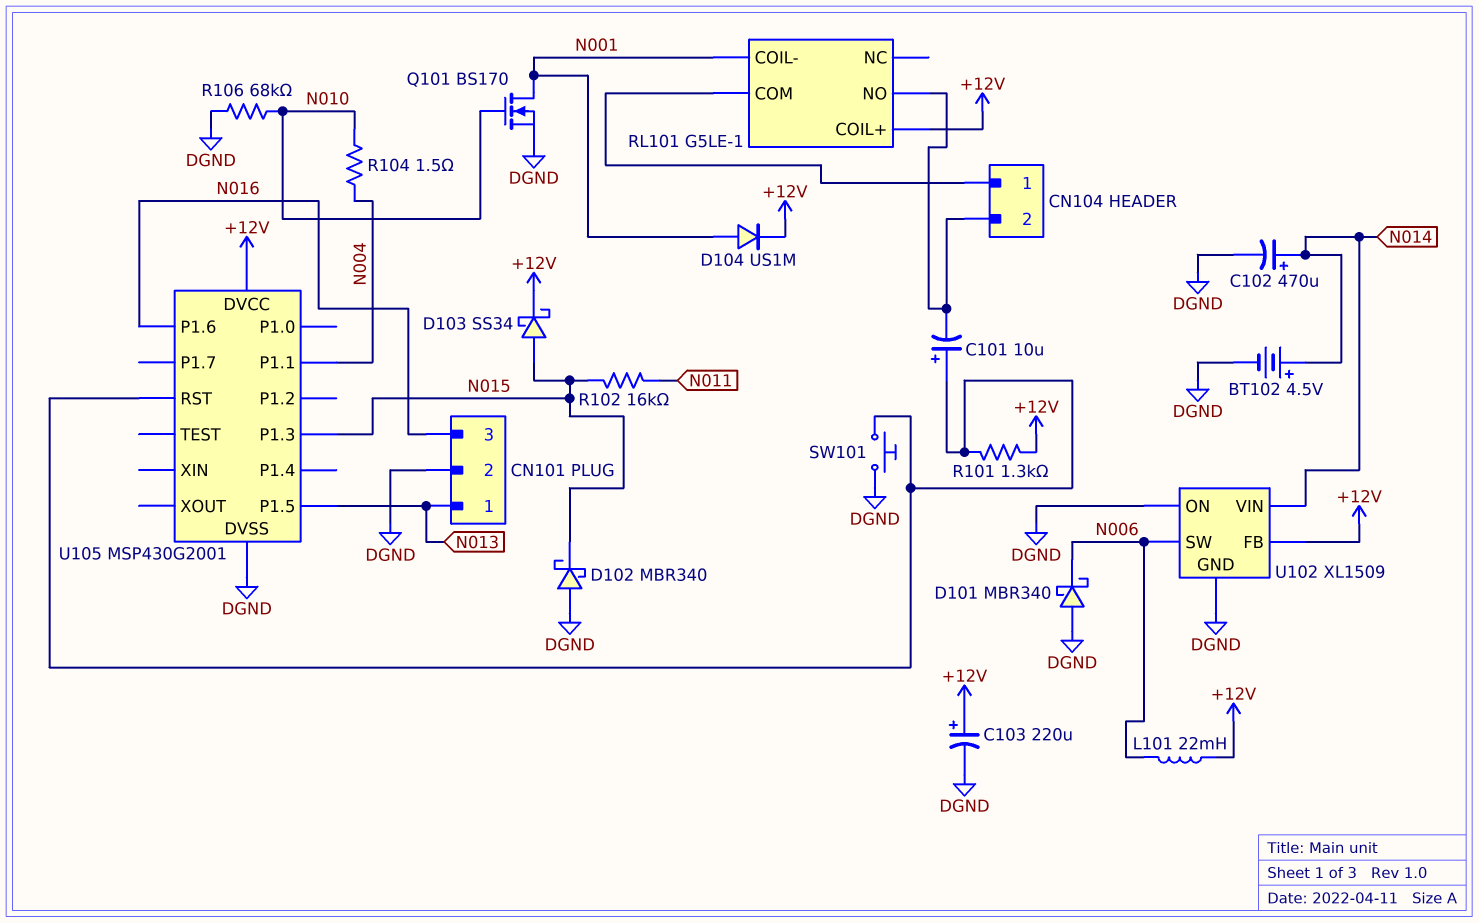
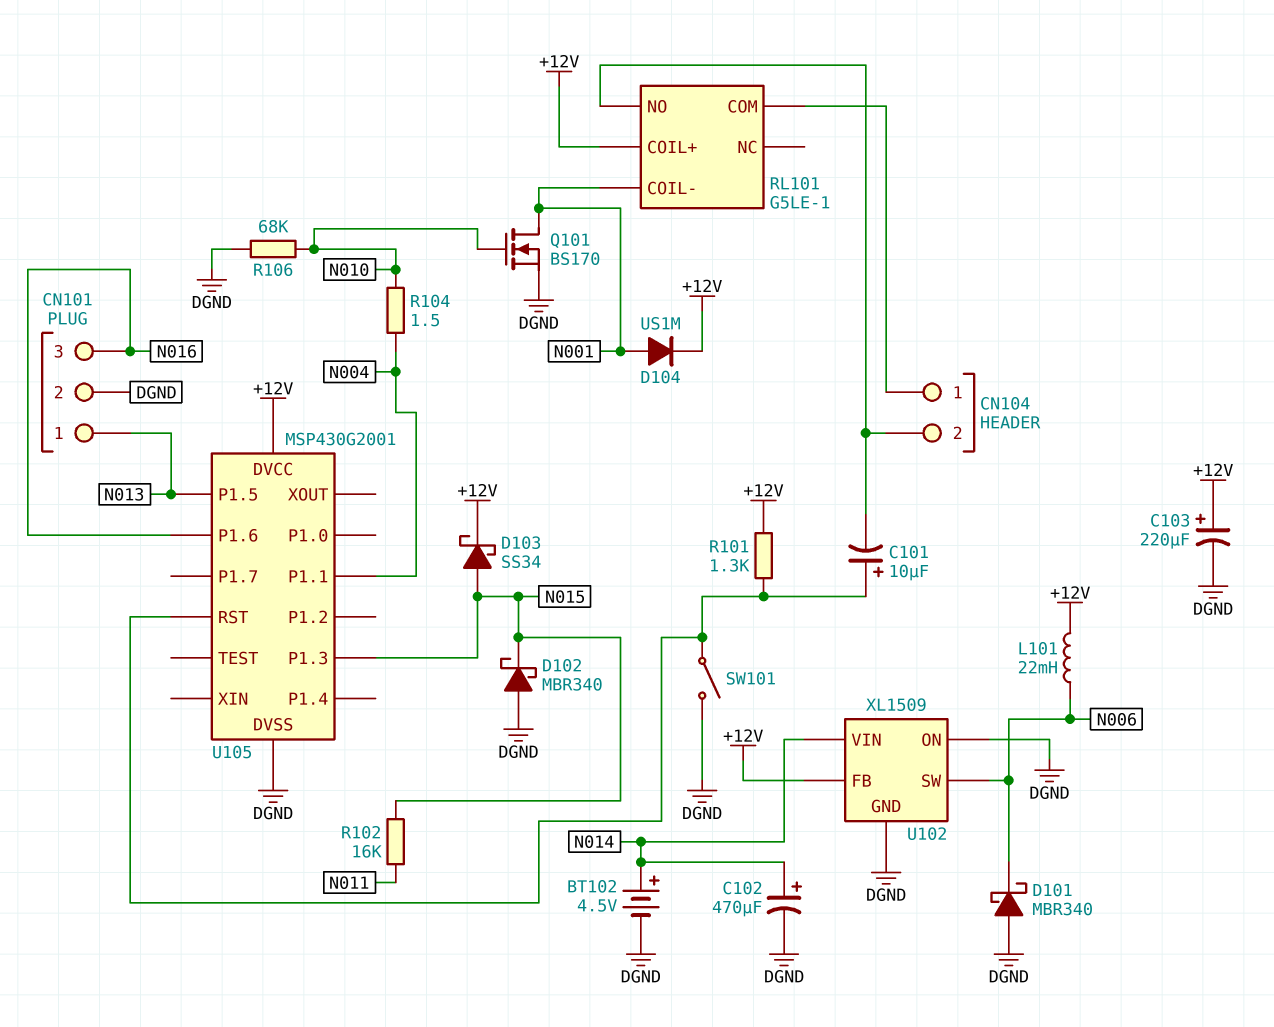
SW101: button (DGND, U105/RST) -> switch (DGND, U105/RST)

